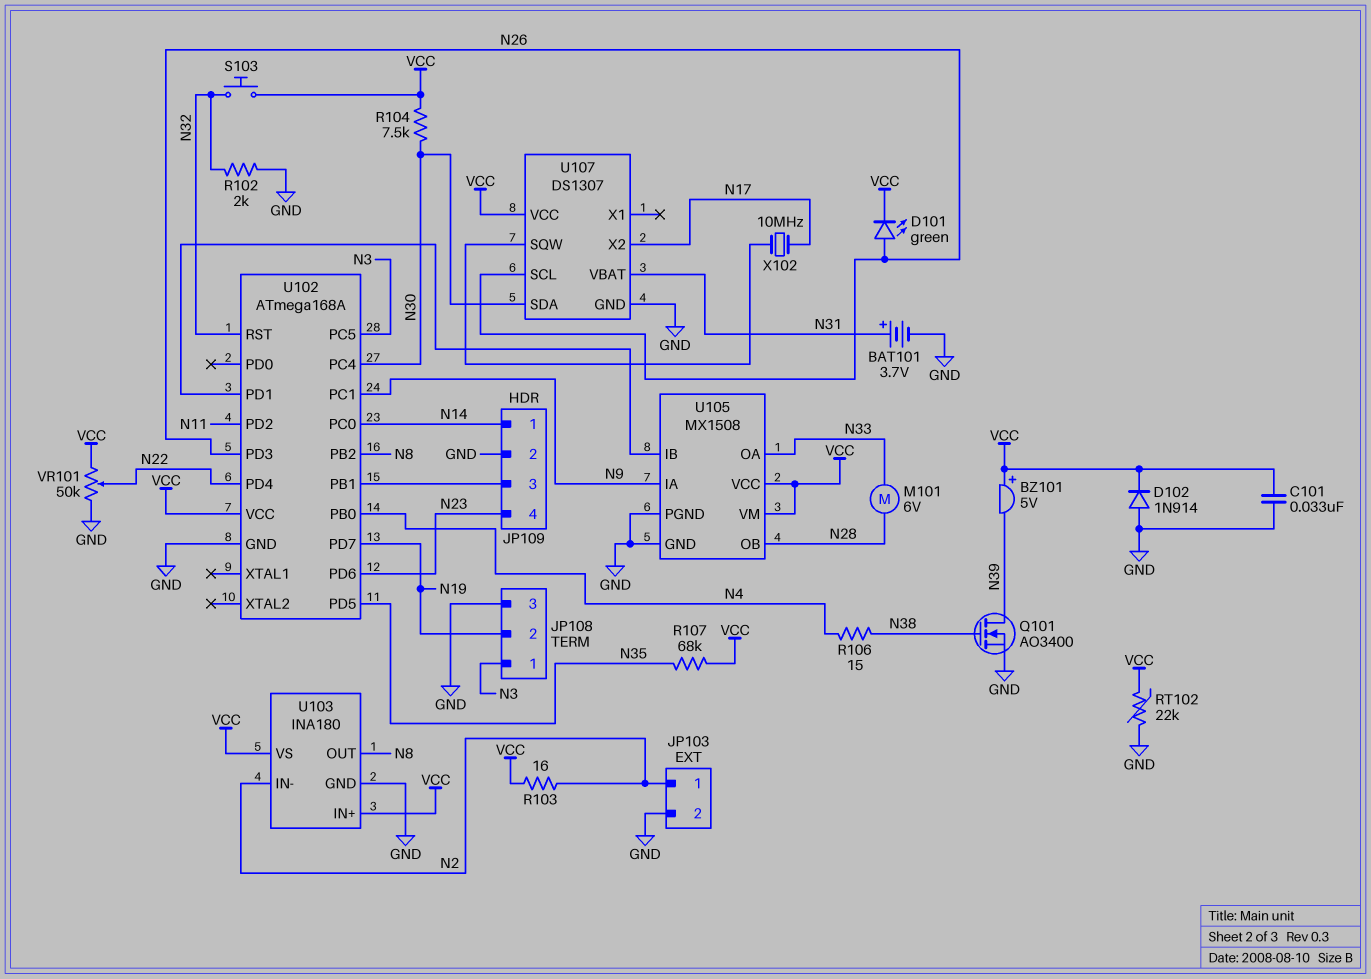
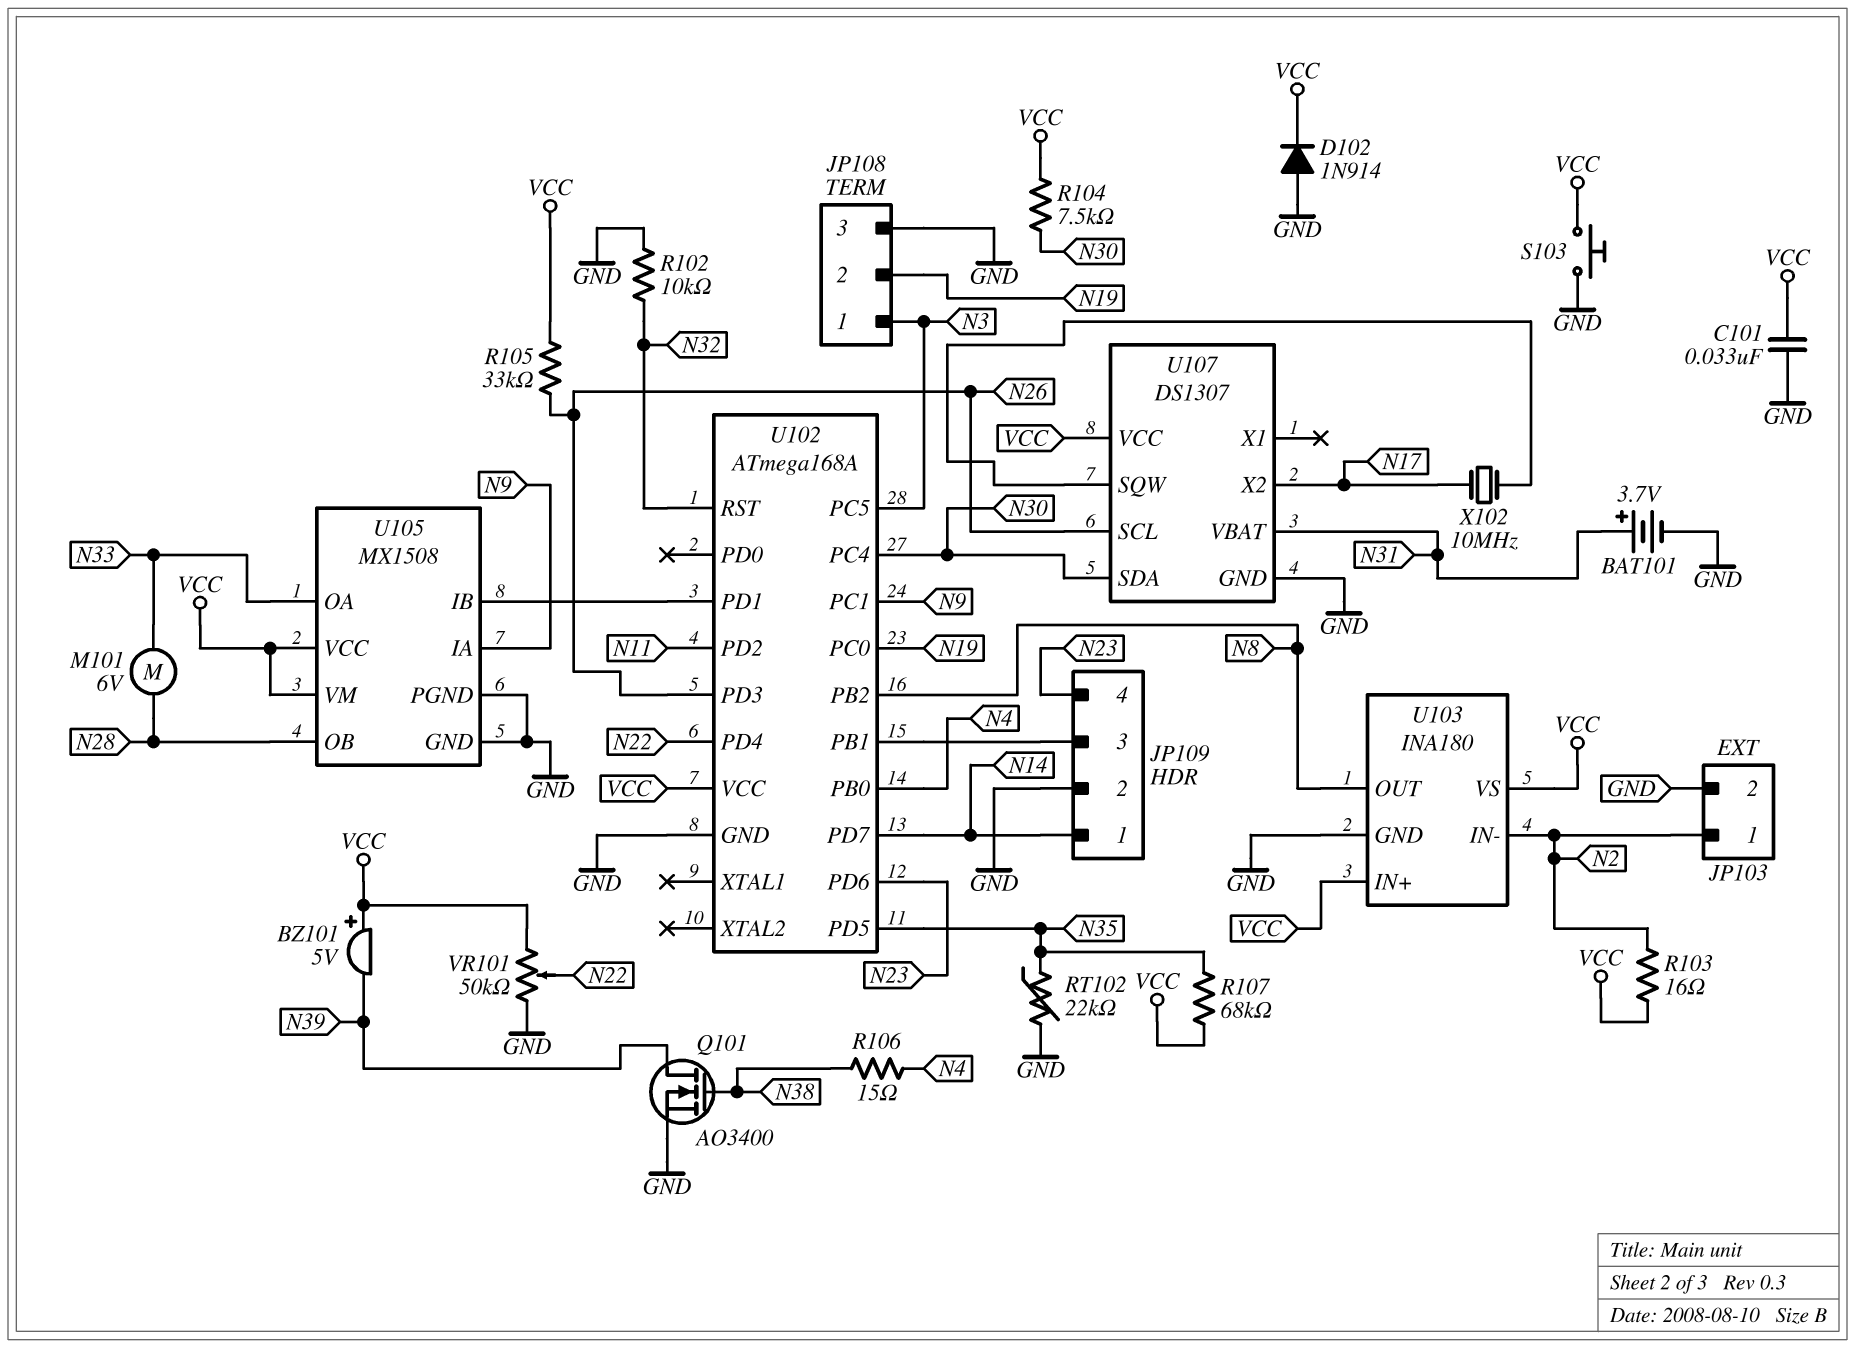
D101: LED green (A N26, K VCC) -> none
R102: 2k (GND, N32) -> 10k (GND, N32)
R105: none -> 33k (N26, VCC)
RT102: 22k (GND, VCC) -> 22k (GND, N35)
S103: button (N32, VCC) -> button (GND, VCC)
U102 pin PC0: N14 -> N19
U102 pin PD7: N19 -> N14

